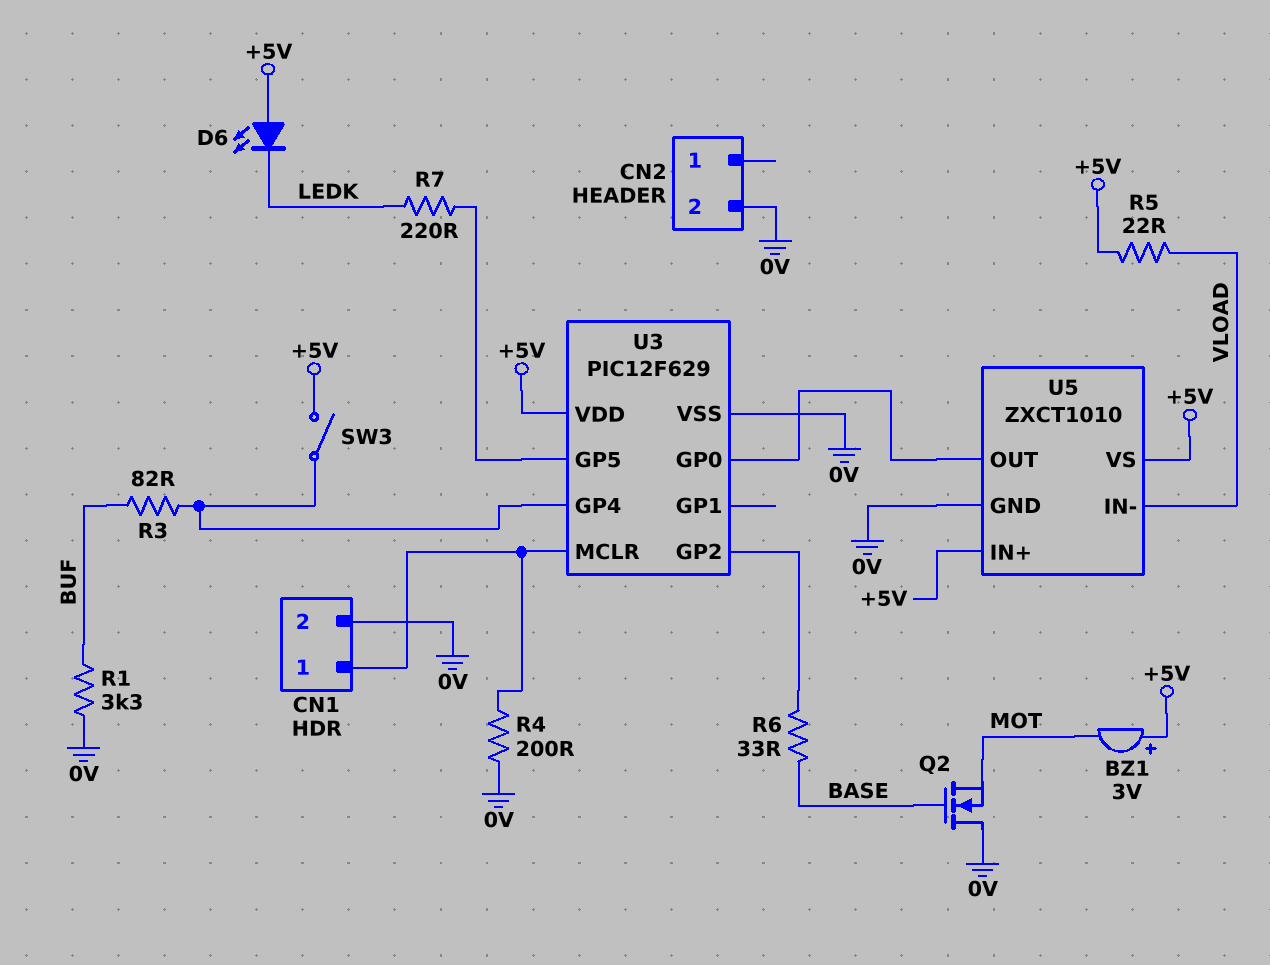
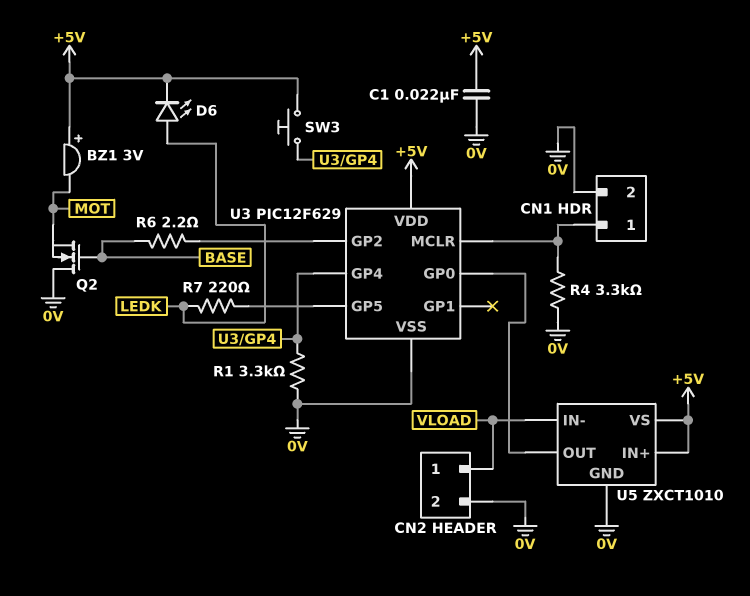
C1: none -> 22nF (+5V, 0V)
CN2 pin 1: none -> VLOAD
D6: LED (A +5V, K LEDK) -> LED (A LEDK, K +5V)
R1: 3.3k (0V, BUF) -> 3.3k (0V, U3/GP4)
R3: 82 (BUF, U3/GP4) -> none
R4: 200 (0V, CN1/1) -> 3.3k (0V, CN1/1)
R5: 22 (+5V, VLOAD) -> none
R6: 33 (BASE, U3/GP2) -> 2.2 (BASE, U3/GP2)
SW3: switch (+5V, U3/GP4) -> button (+5V, U3/GP4)

